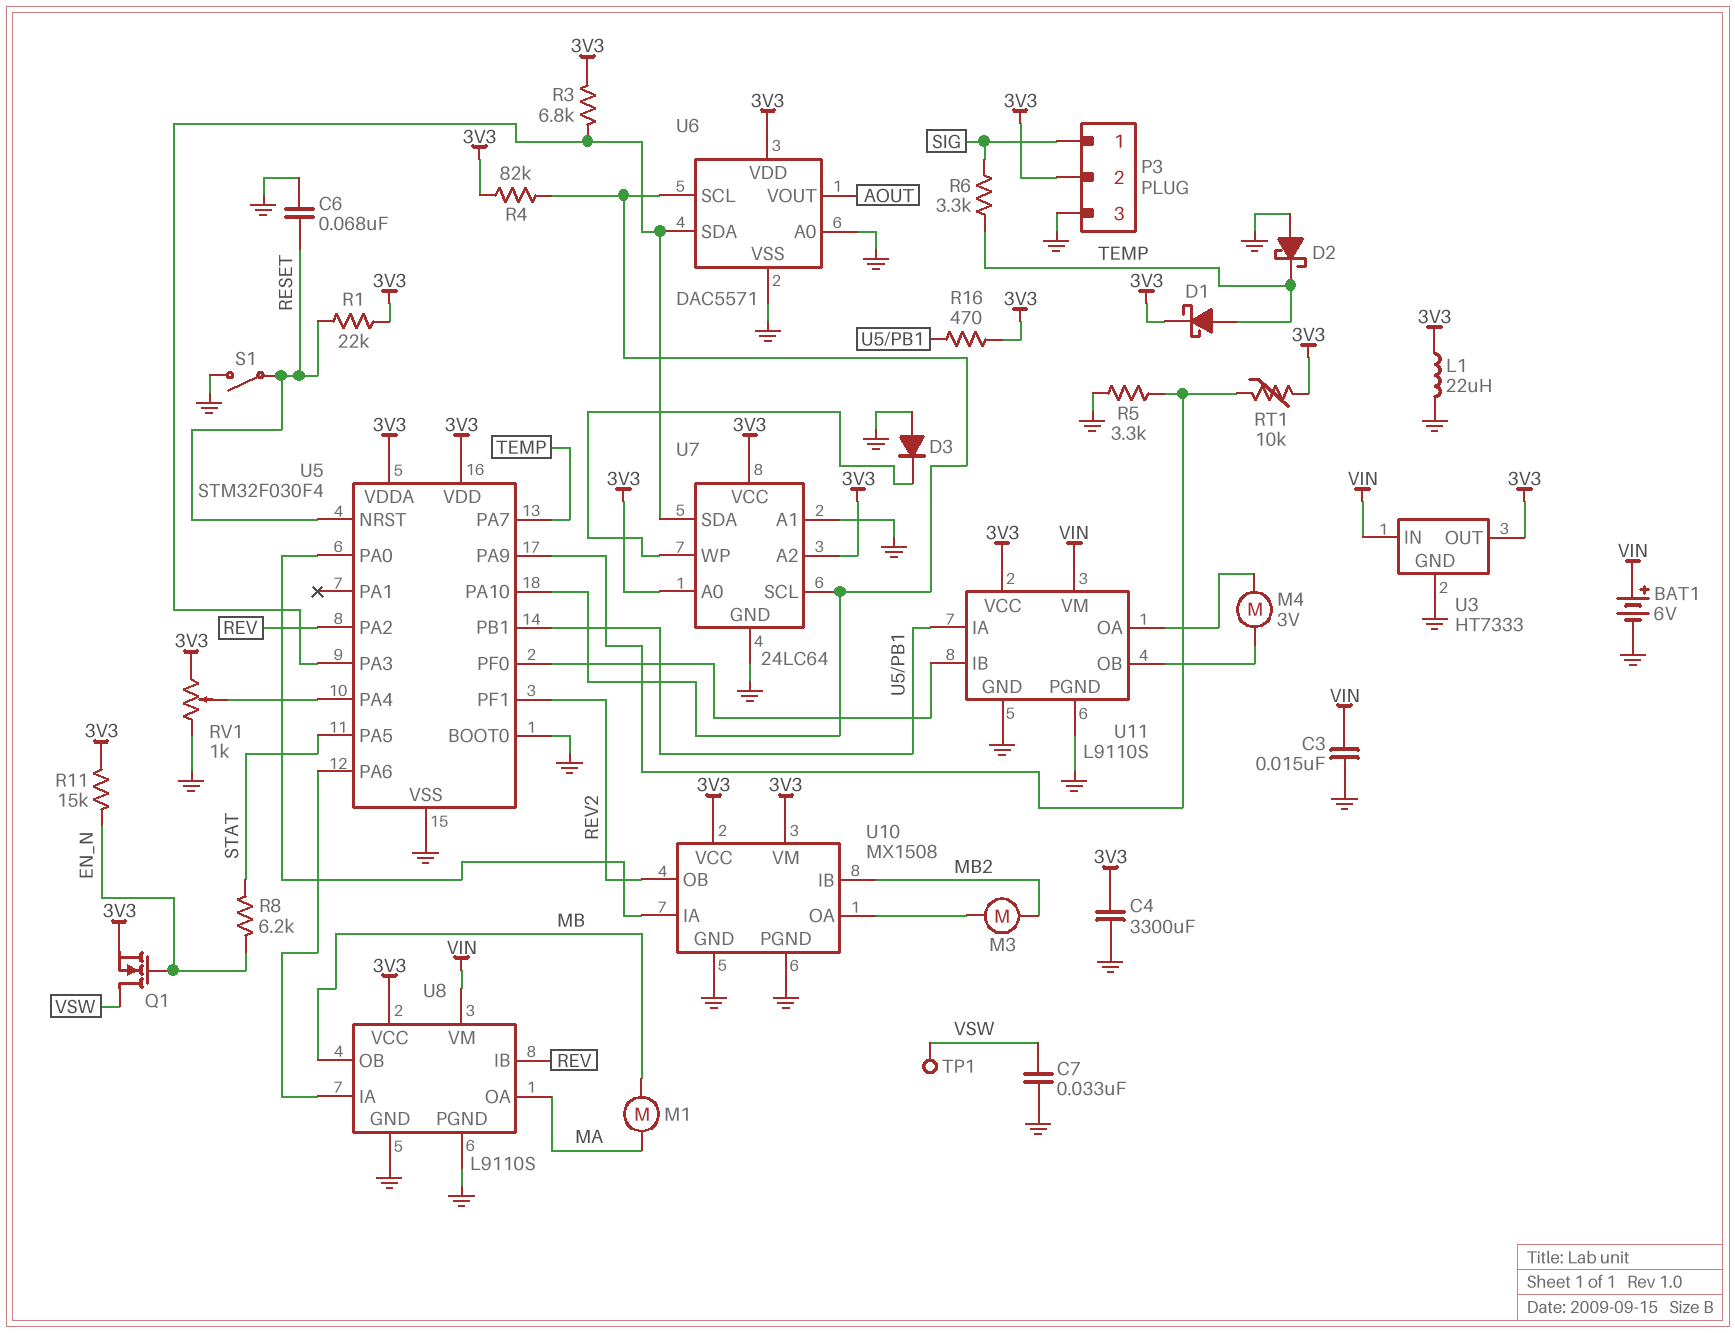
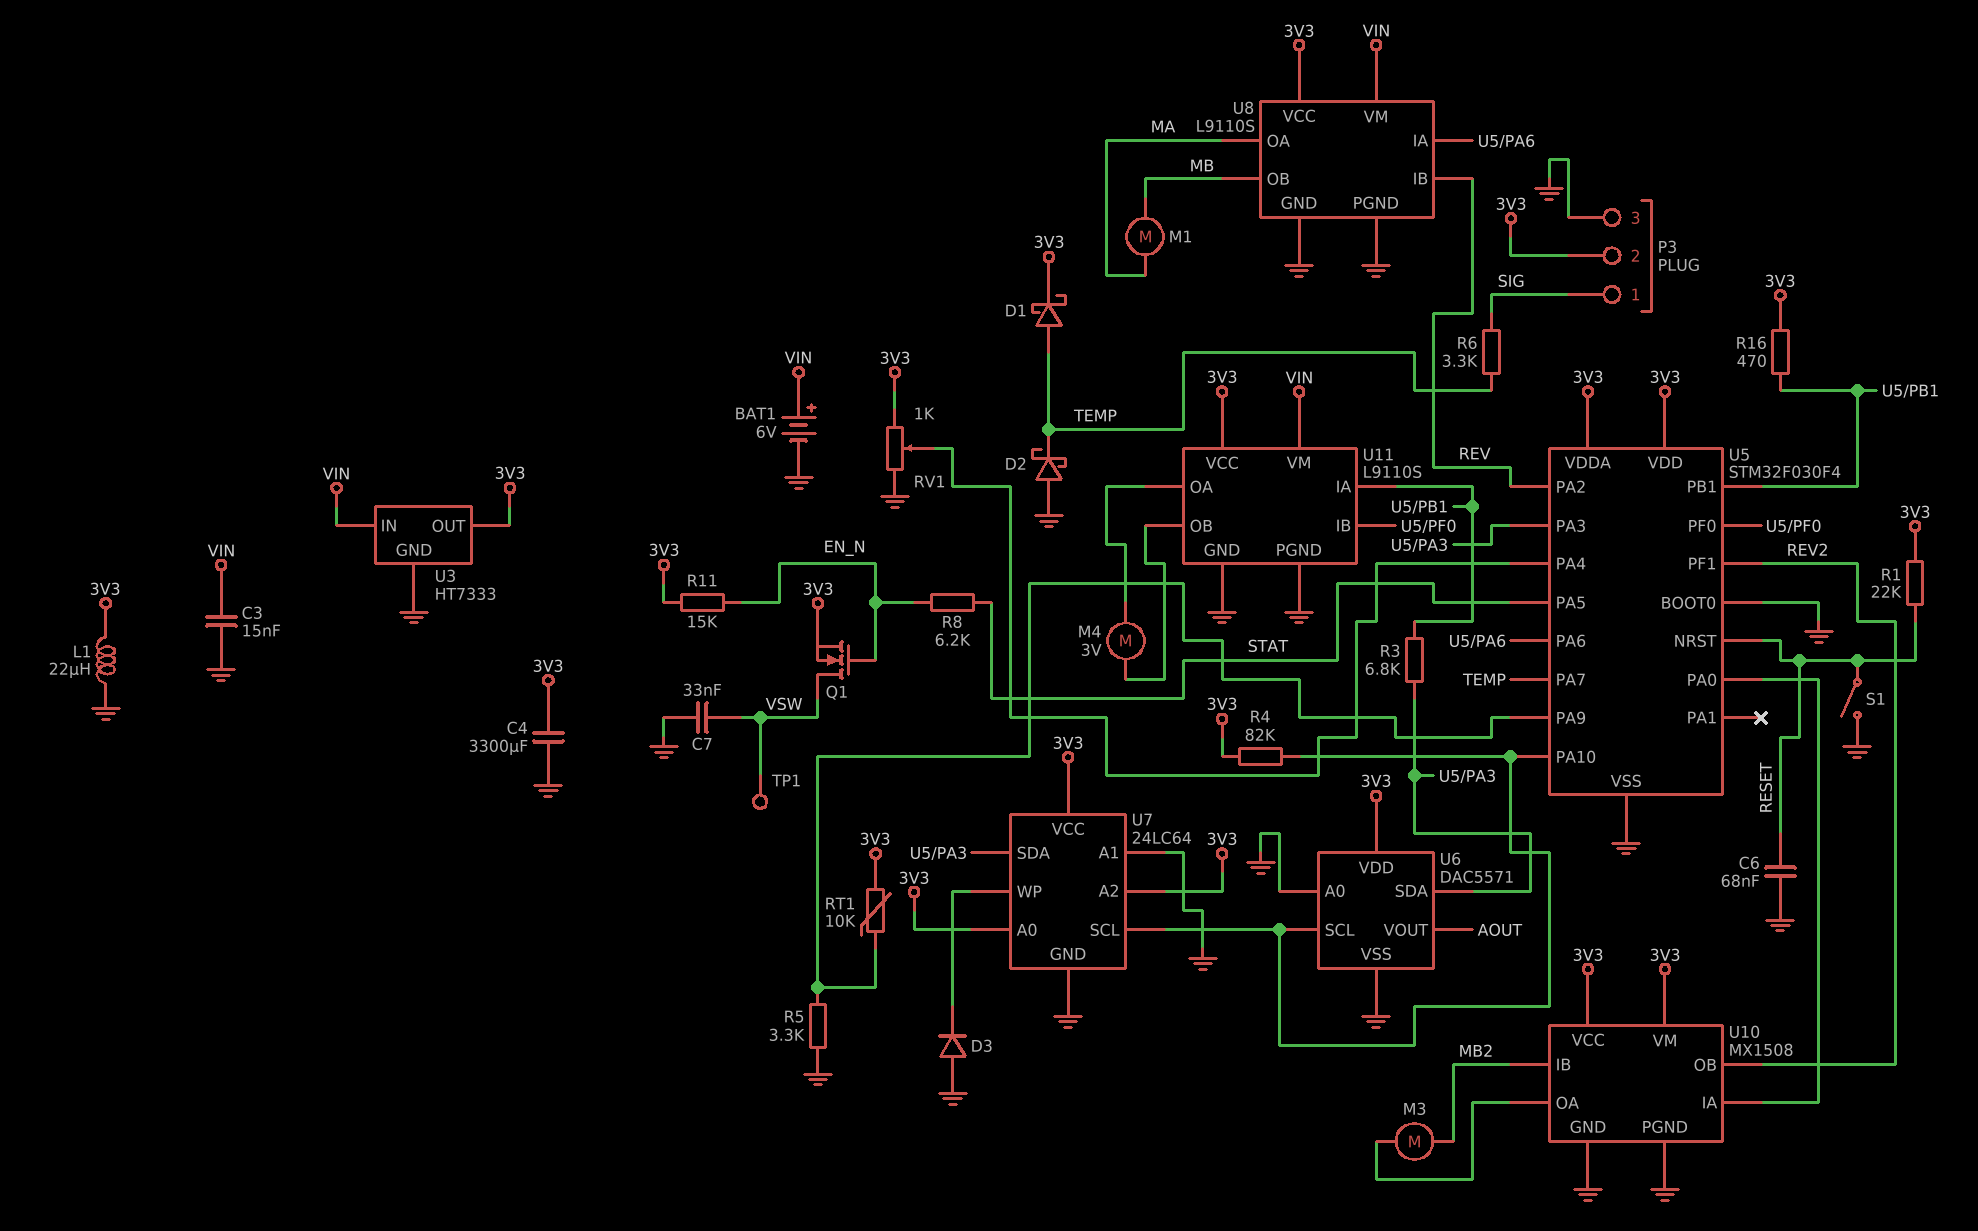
R3: 6.8k (3V3, U5/PA3) -> 6.8k (U5/PA3, U5/PB1)

